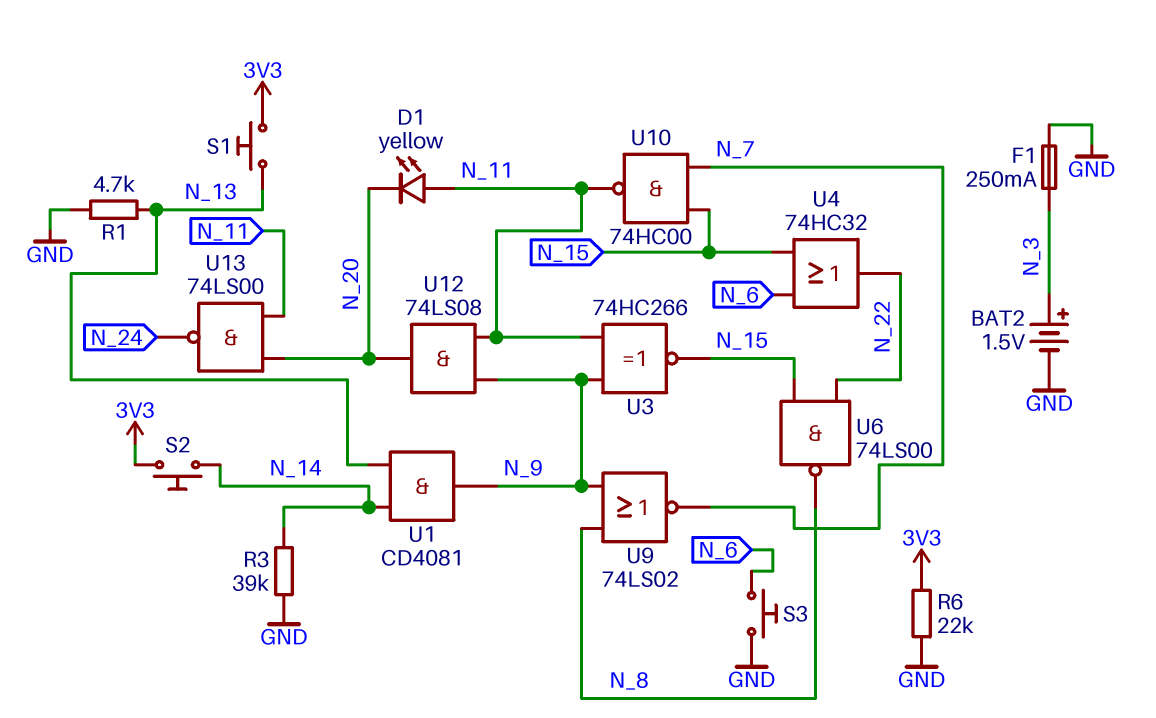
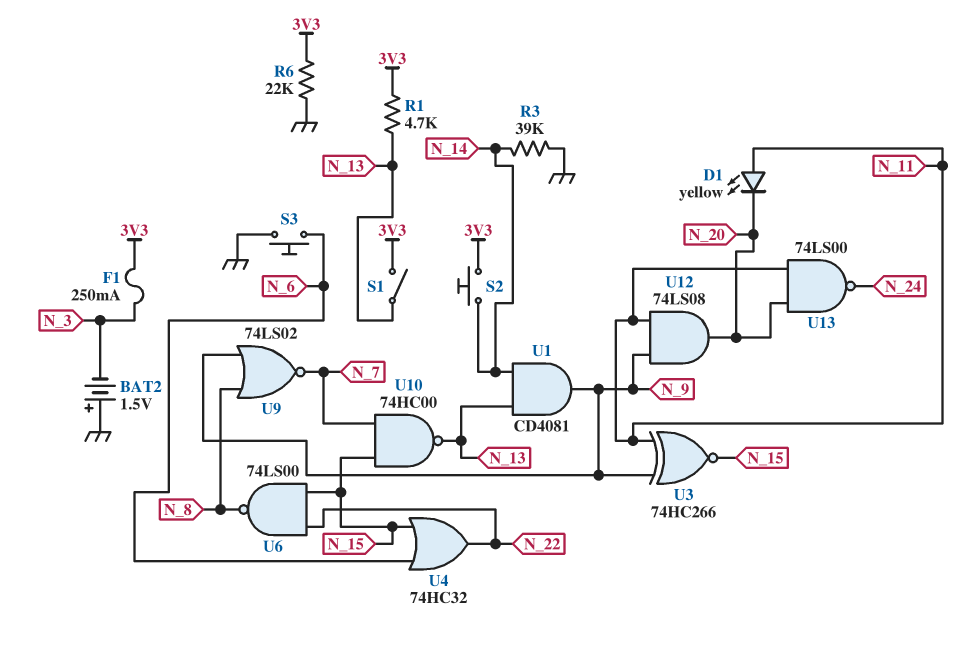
BAT2: 1.5V (plus N_3, minus GND) -> 1.5V (plus GND, minus N_3)
F1: 250mA (GND, N_3) -> 250mA (3V3, N_3)
R1: 4.7k (GND, N_13) -> 4.7k (3V3, N_13)
S1: button (3V3, N_13) -> switch (3V3, N_13)
U10: NAND 74HC00 (in N_7, in N_15, out N_11) -> NAND 74HC00 (in N_7, in N_15, out N_13)

